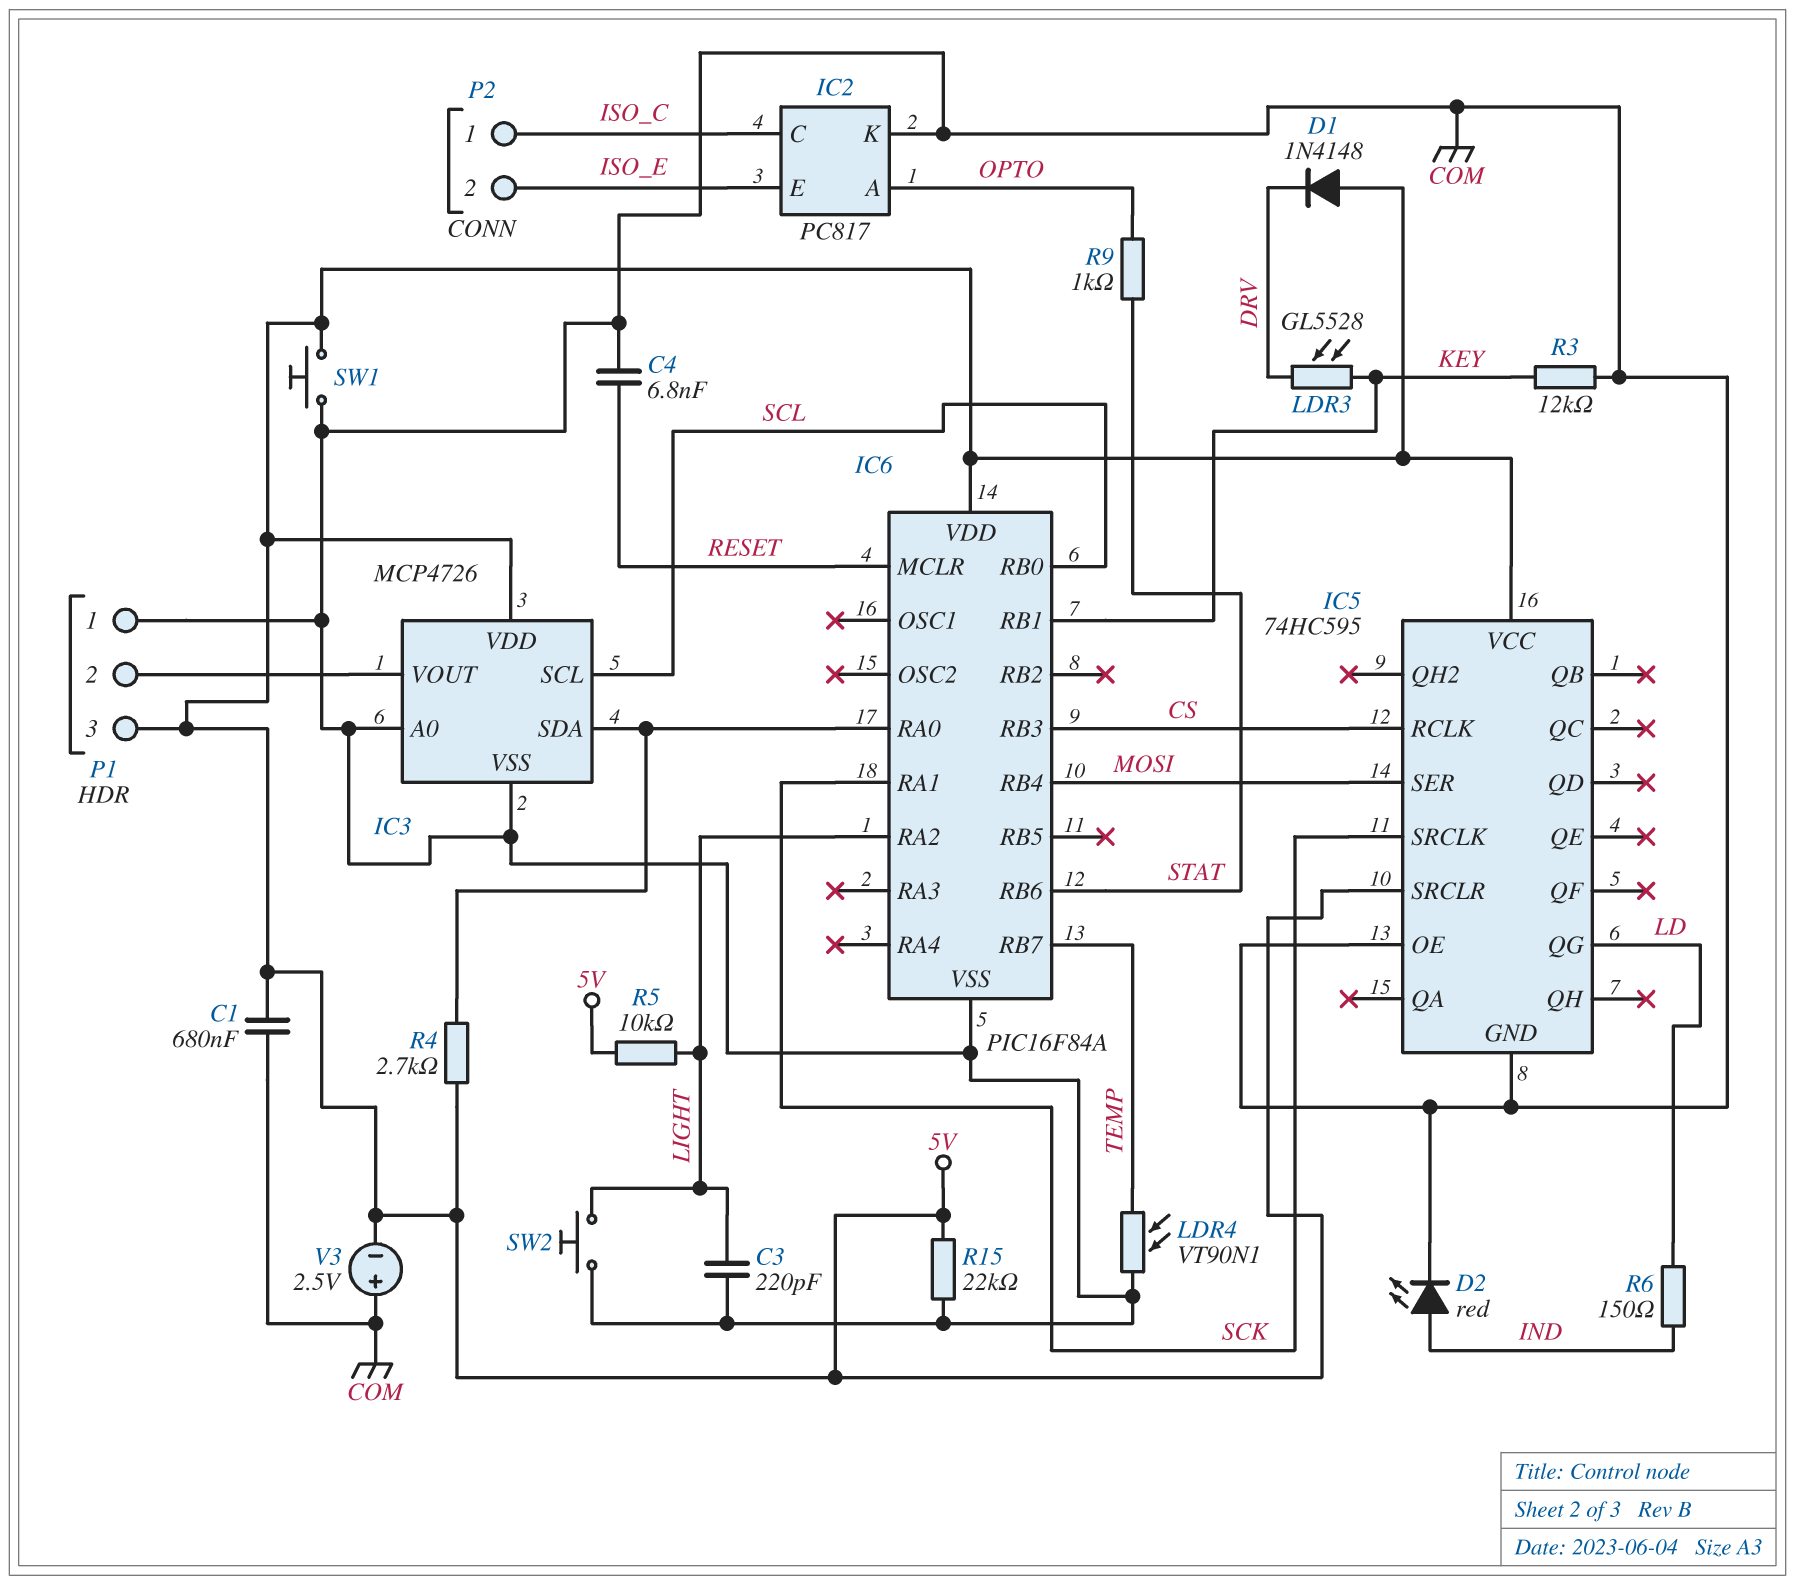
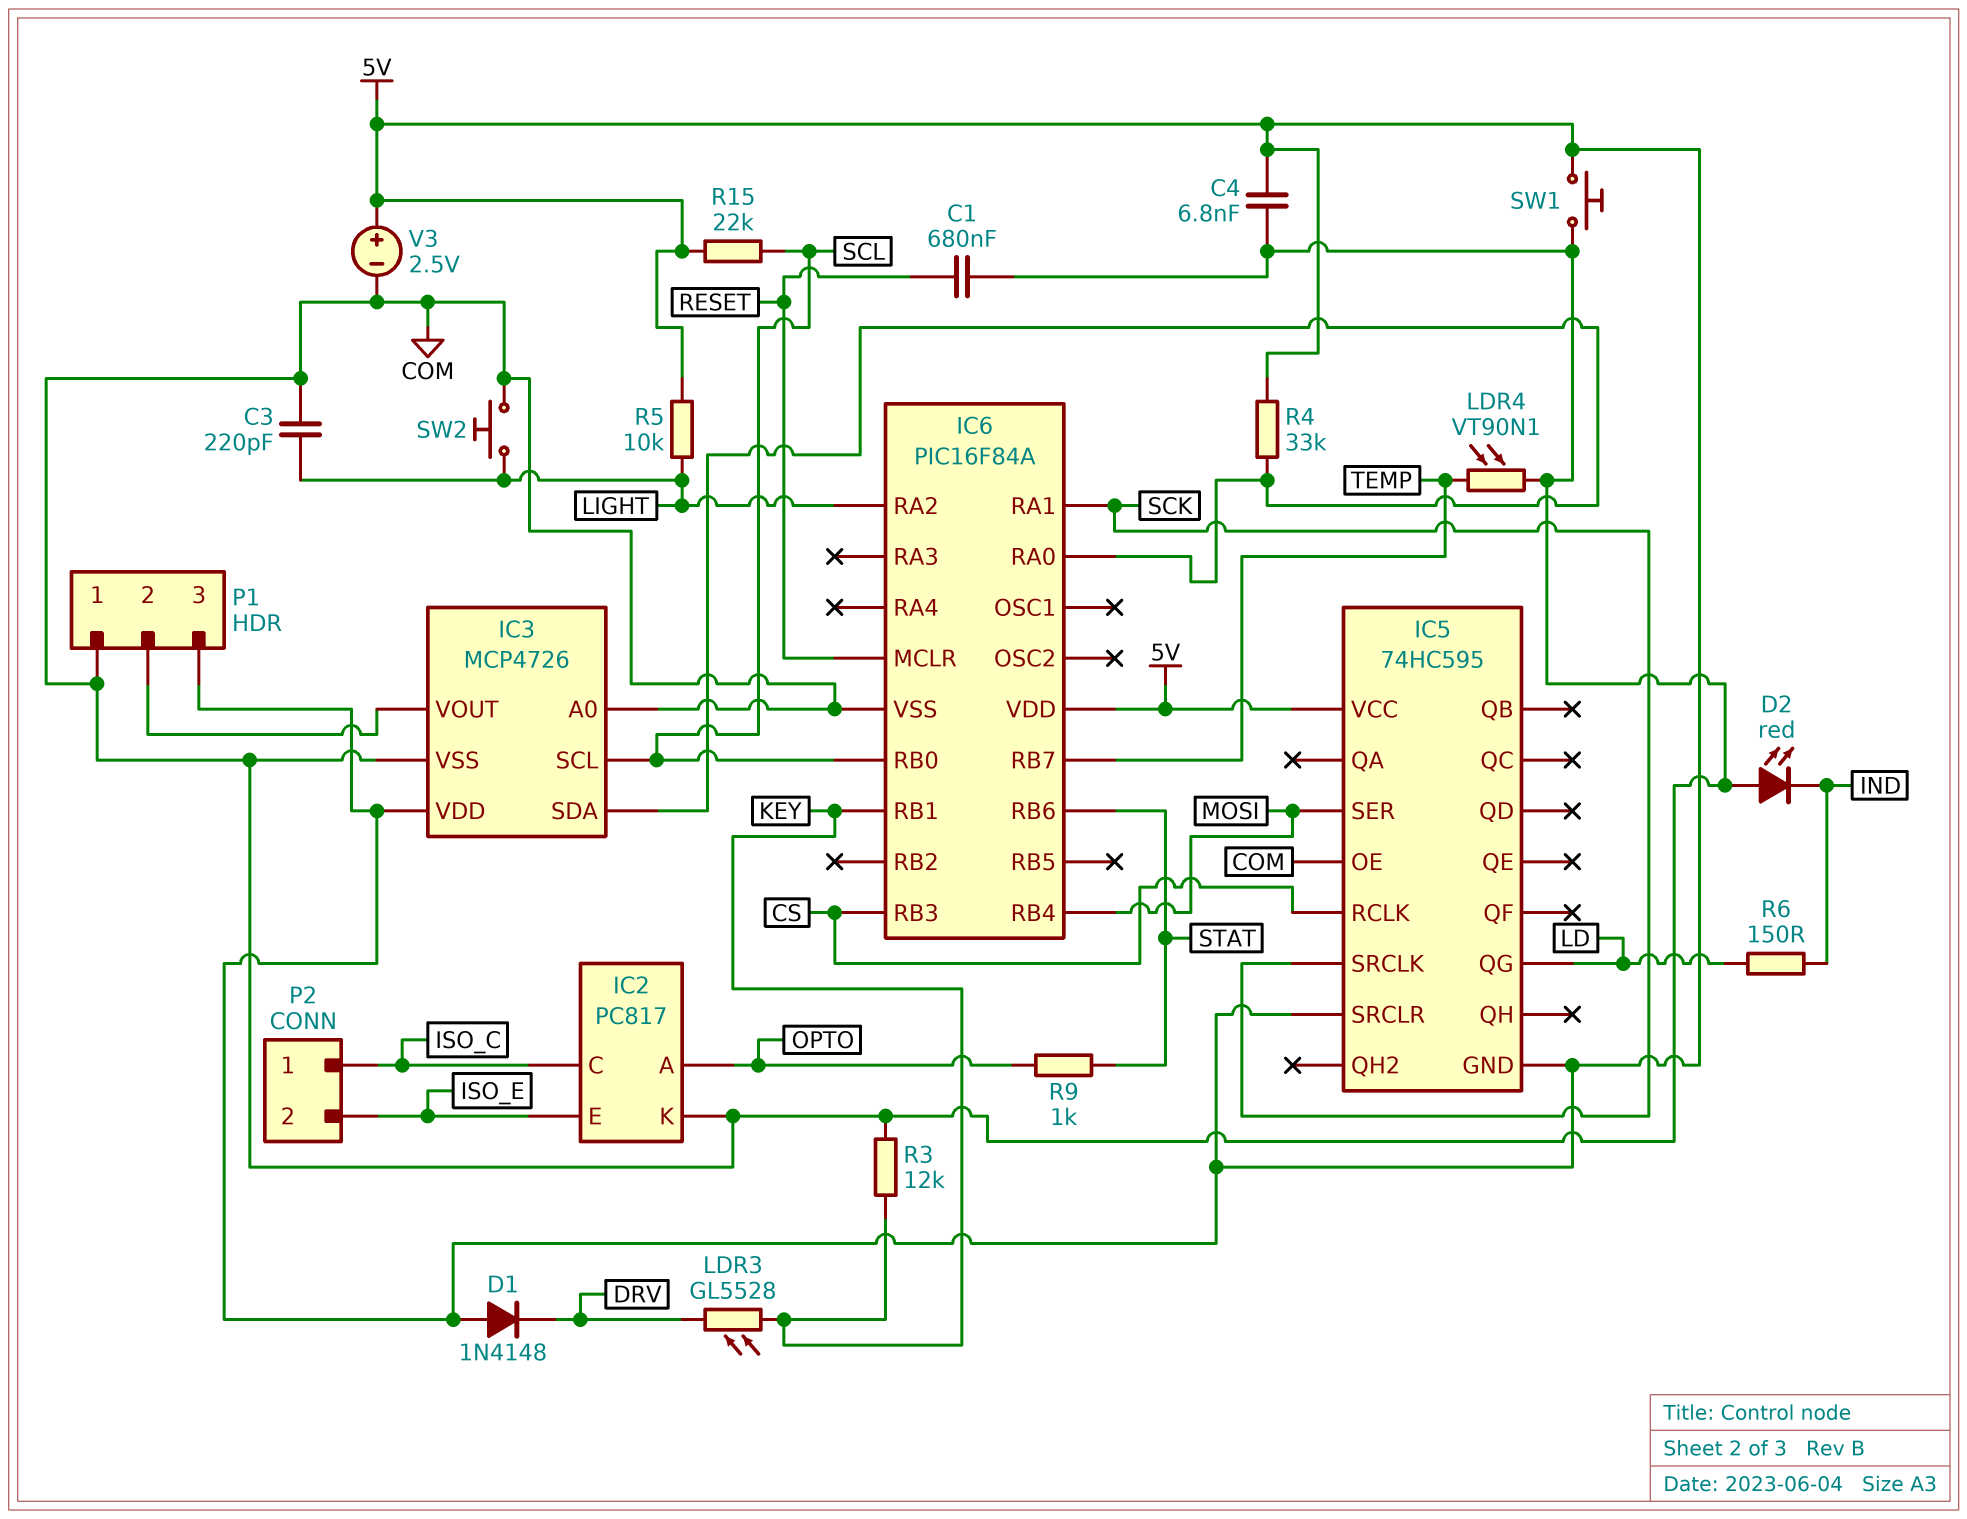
C1: 680nF (5V, COM) -> 680nF (COM, RESET)
C4: 6.8nF (COM, RESET) -> 6.8nF (5V, COM)
D2: LED red (A IND, K COM) -> LED red (A COM, K IND)
IC5 pin GND: COM -> 5V
R4: 2.7k (5V, IC3/SDA) -> 33k (5V, IC3/SDA)
R15: 22k (5V, COM) -> 22k (5V, SCL)
V3: 2.5V (plus COM, minus 5V) -> 2.5V (plus 5V, minus COM)

